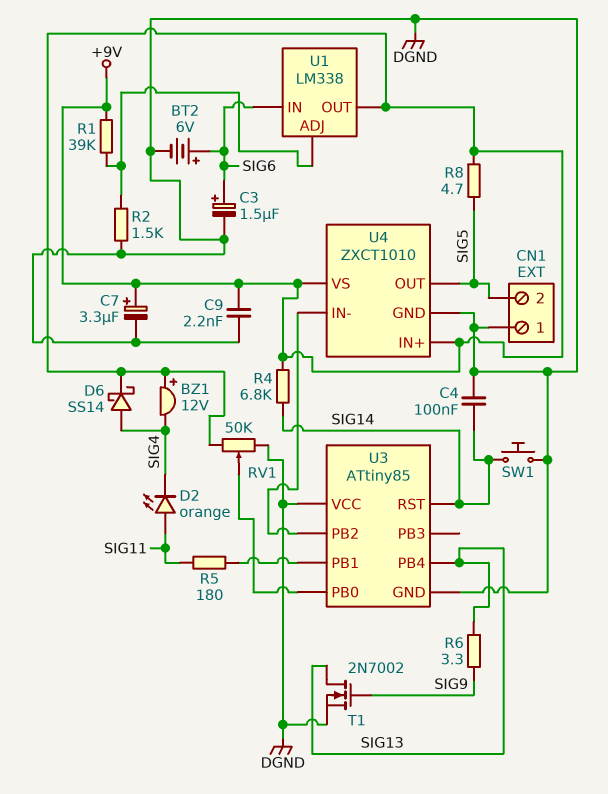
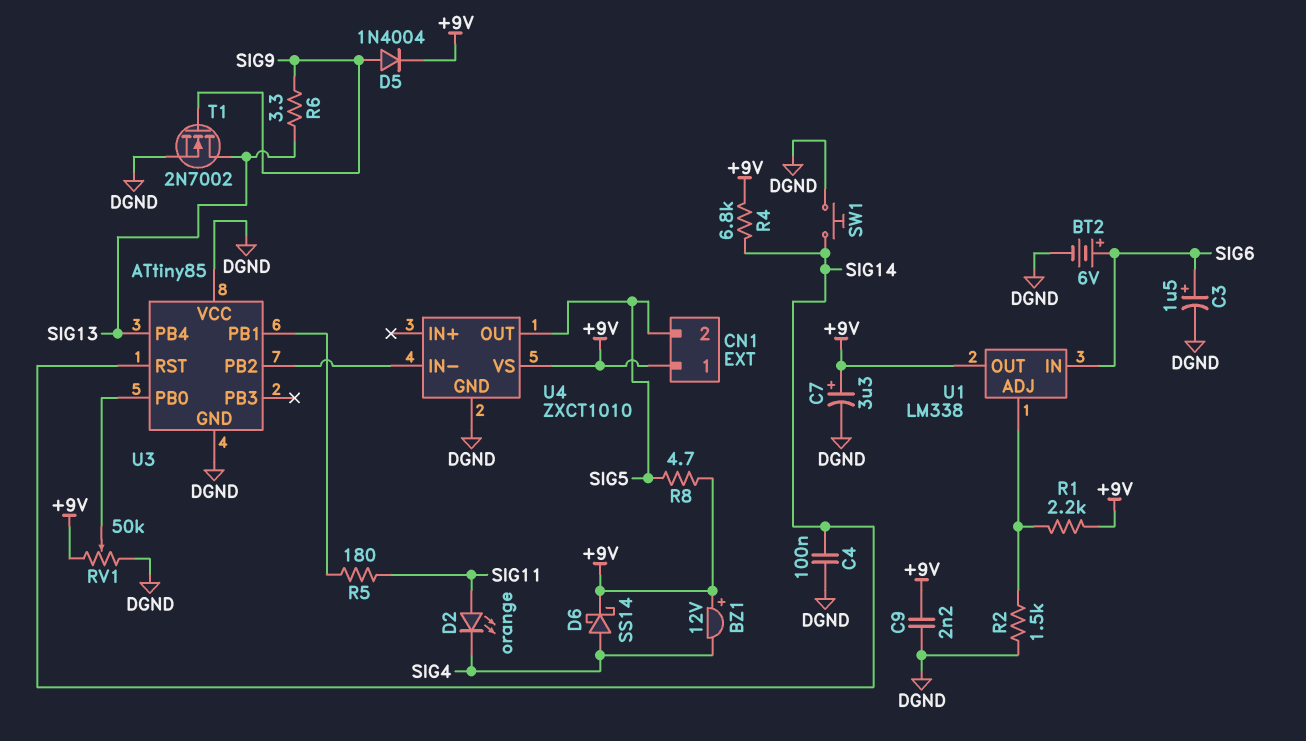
CN1 pin 1: DGND -> +9V
D5: none -> diode 1N4004 (A SIG9, K +9V)
R1: 39k (+9V, U1/ADJ) -> 2.2k (+9V, U1/ADJ)
U4 pin IN+: +9V -> none

